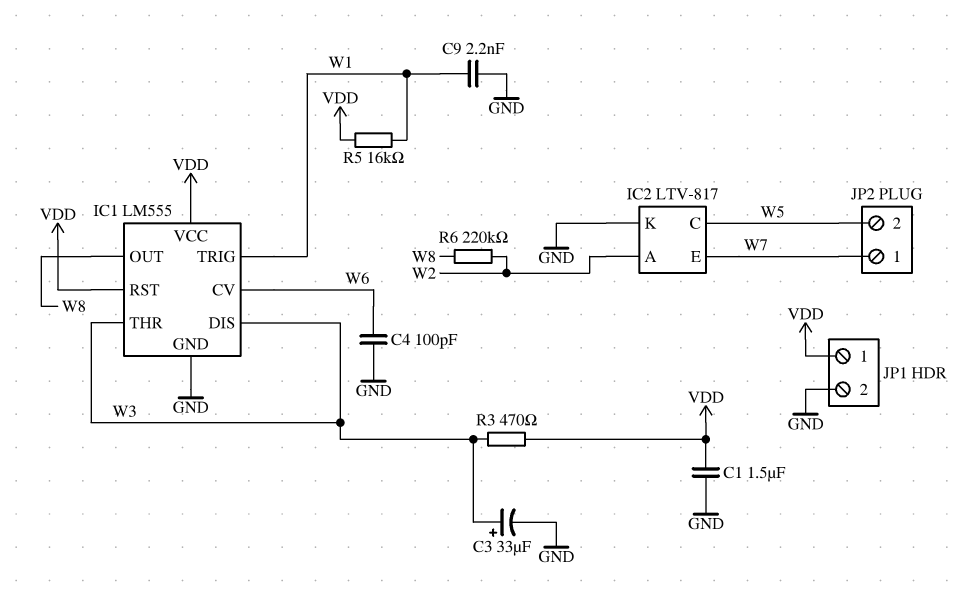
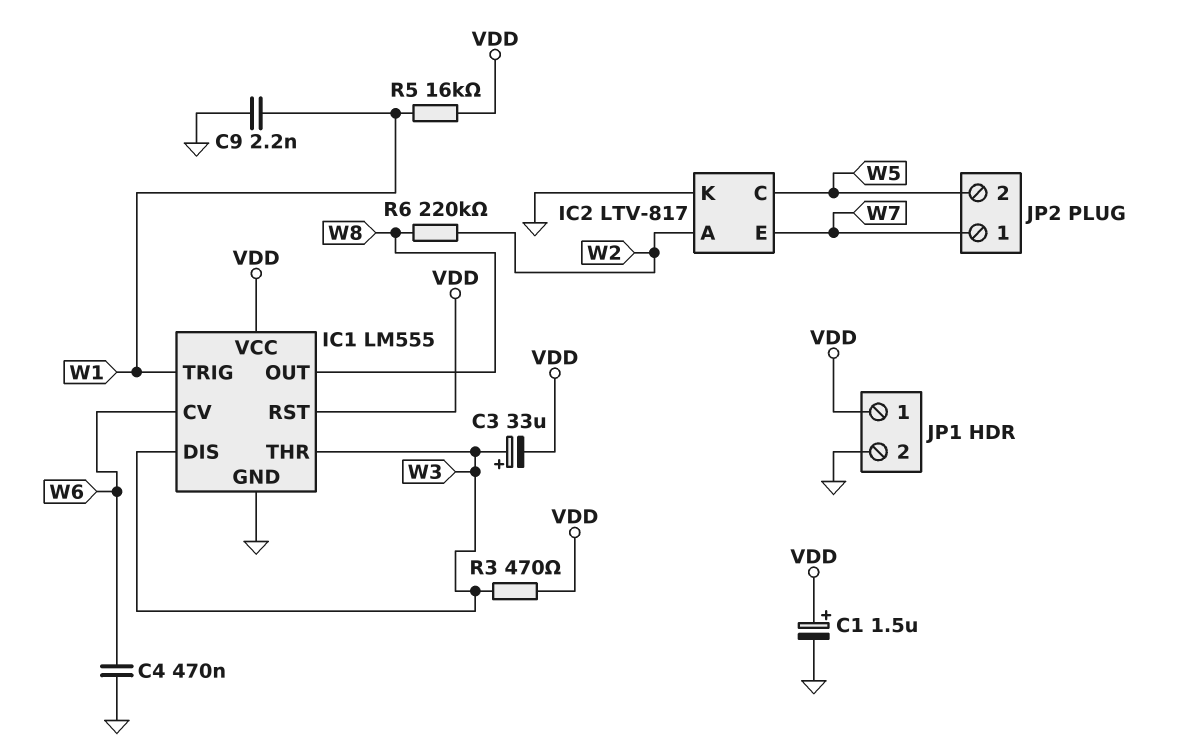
C1: 1.5uF (GND, VDD) -> 1.5uF (plus VDD, minus GND)
C3: 33uF (plus W3, minus GND) -> 33uF (plus W3, minus VDD)
C4: 100pF (GND, W6) -> 470nF (GND, W6)

